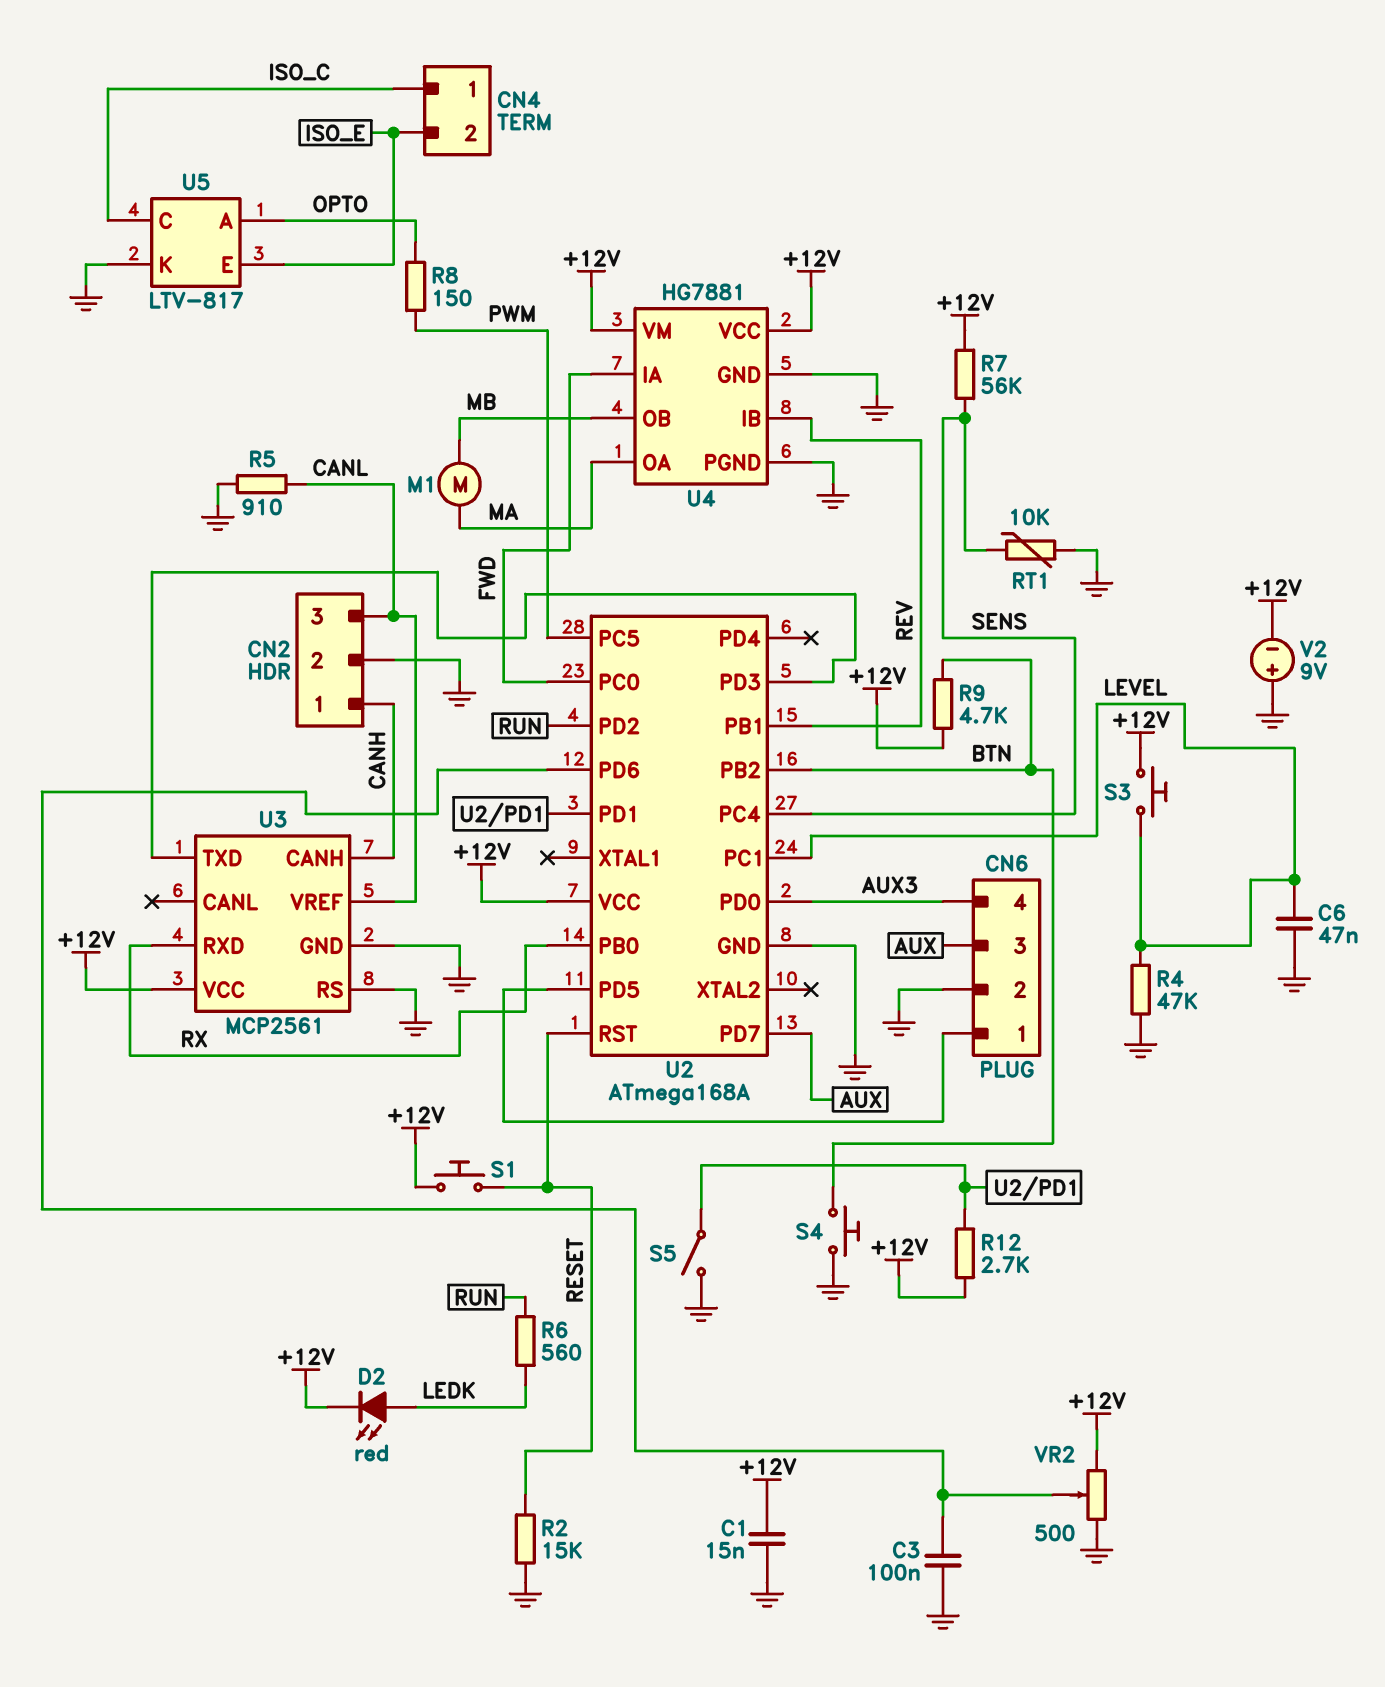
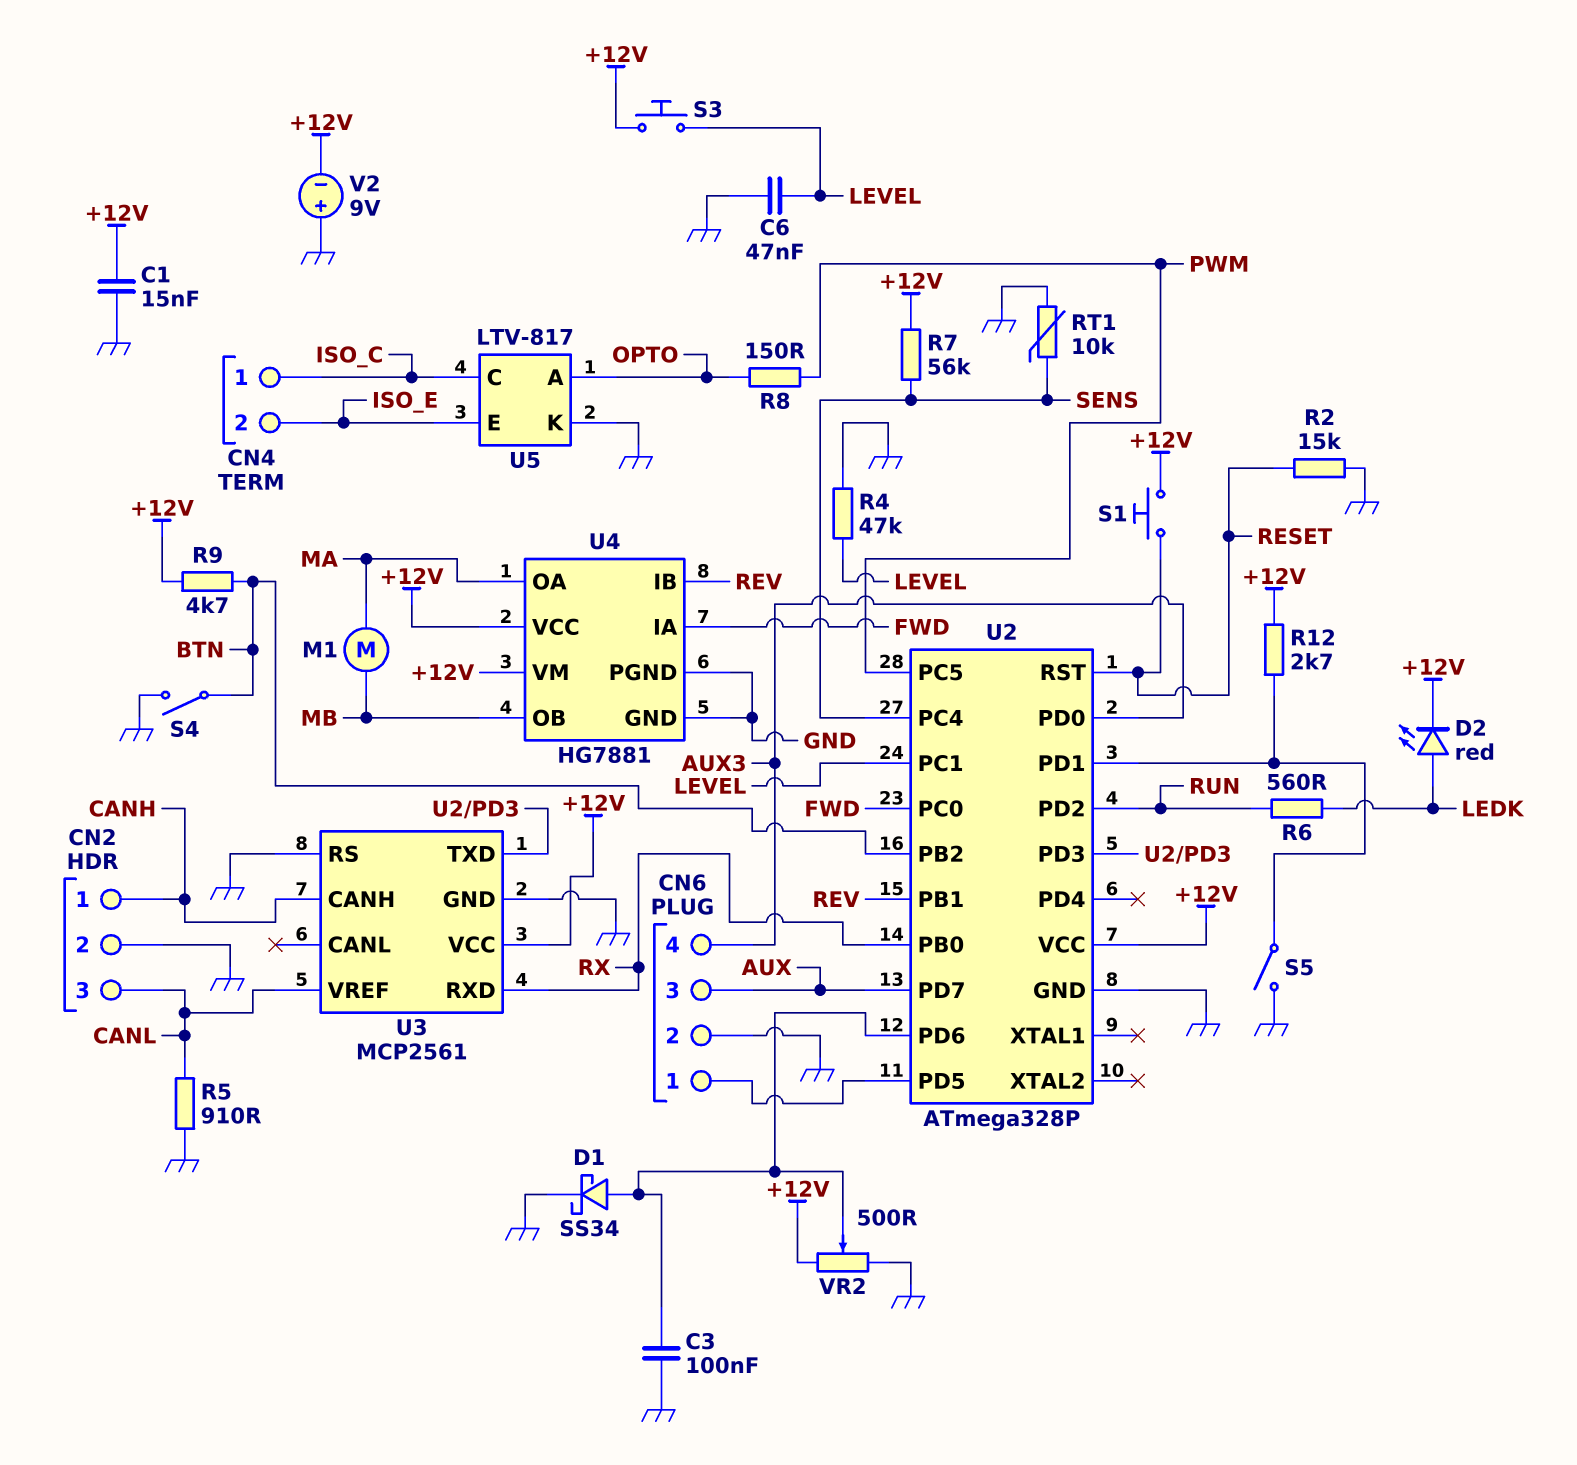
D1: none -> schottky SS34 (A U2/PD6, K GND)
S4: button (BTN, GND) -> switch (BTN, GND)
U2: ATmega168A -> ATmega328P

